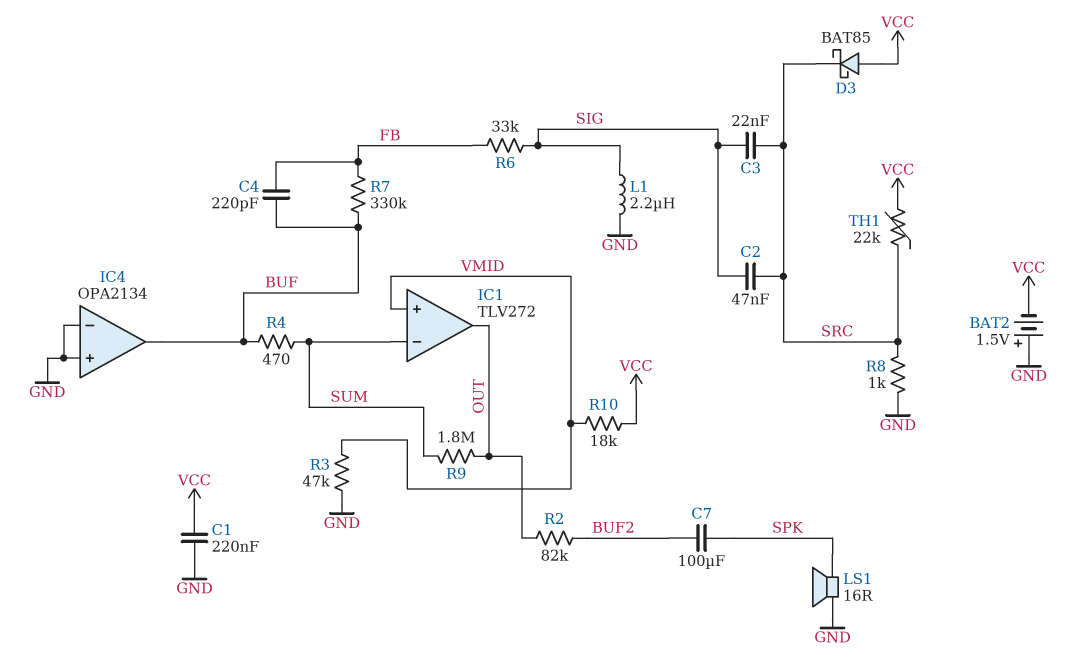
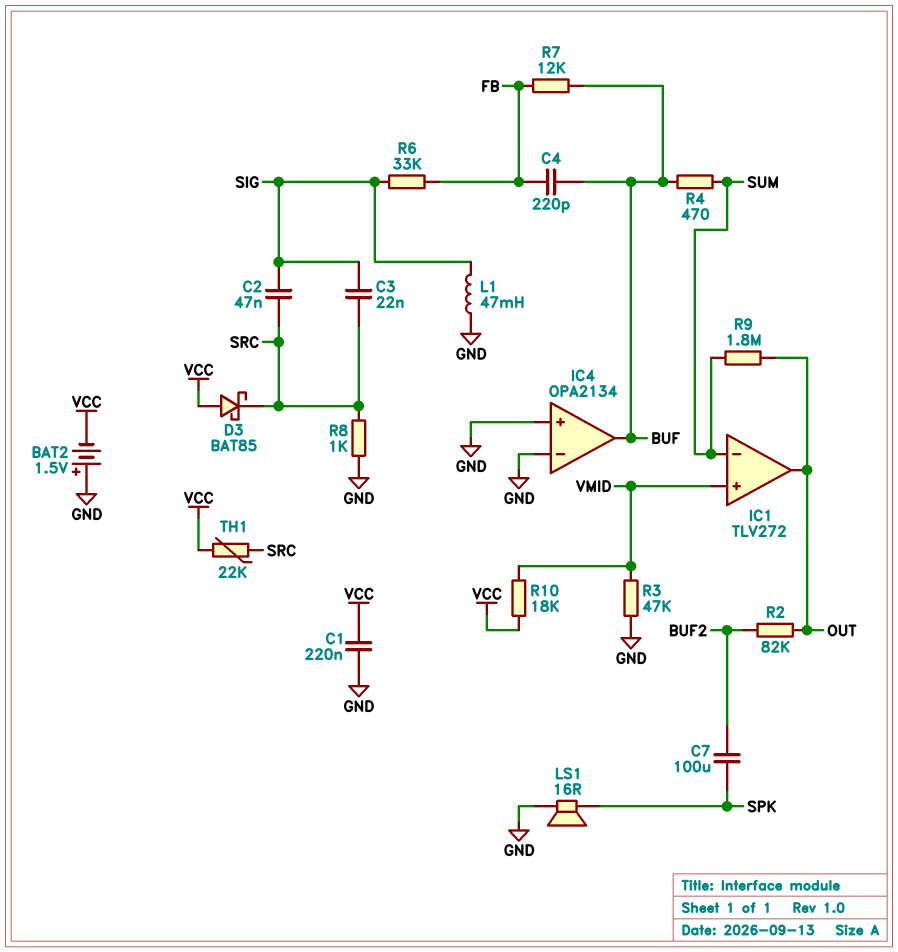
L1: 2.2uH (GND, SIG) -> 47mH (GND, SIG)
R7: 330k (BUF, FB) -> 12k (BUF, FB)

